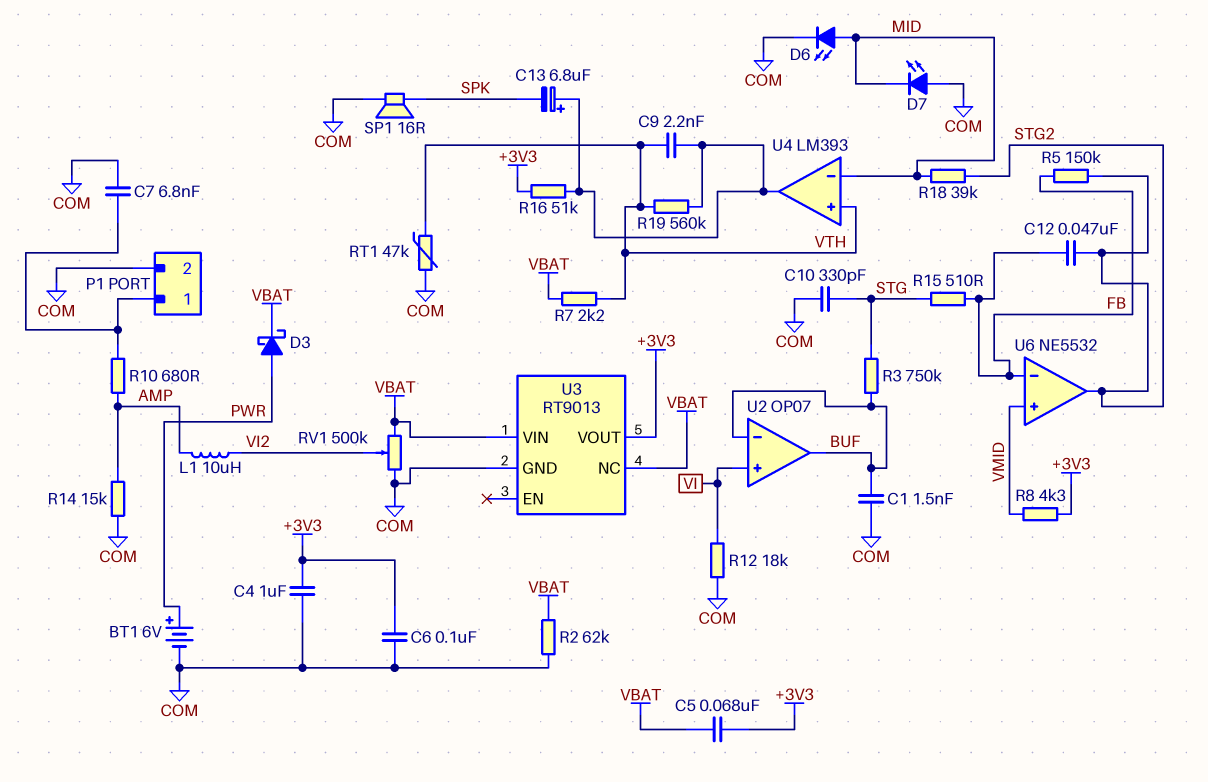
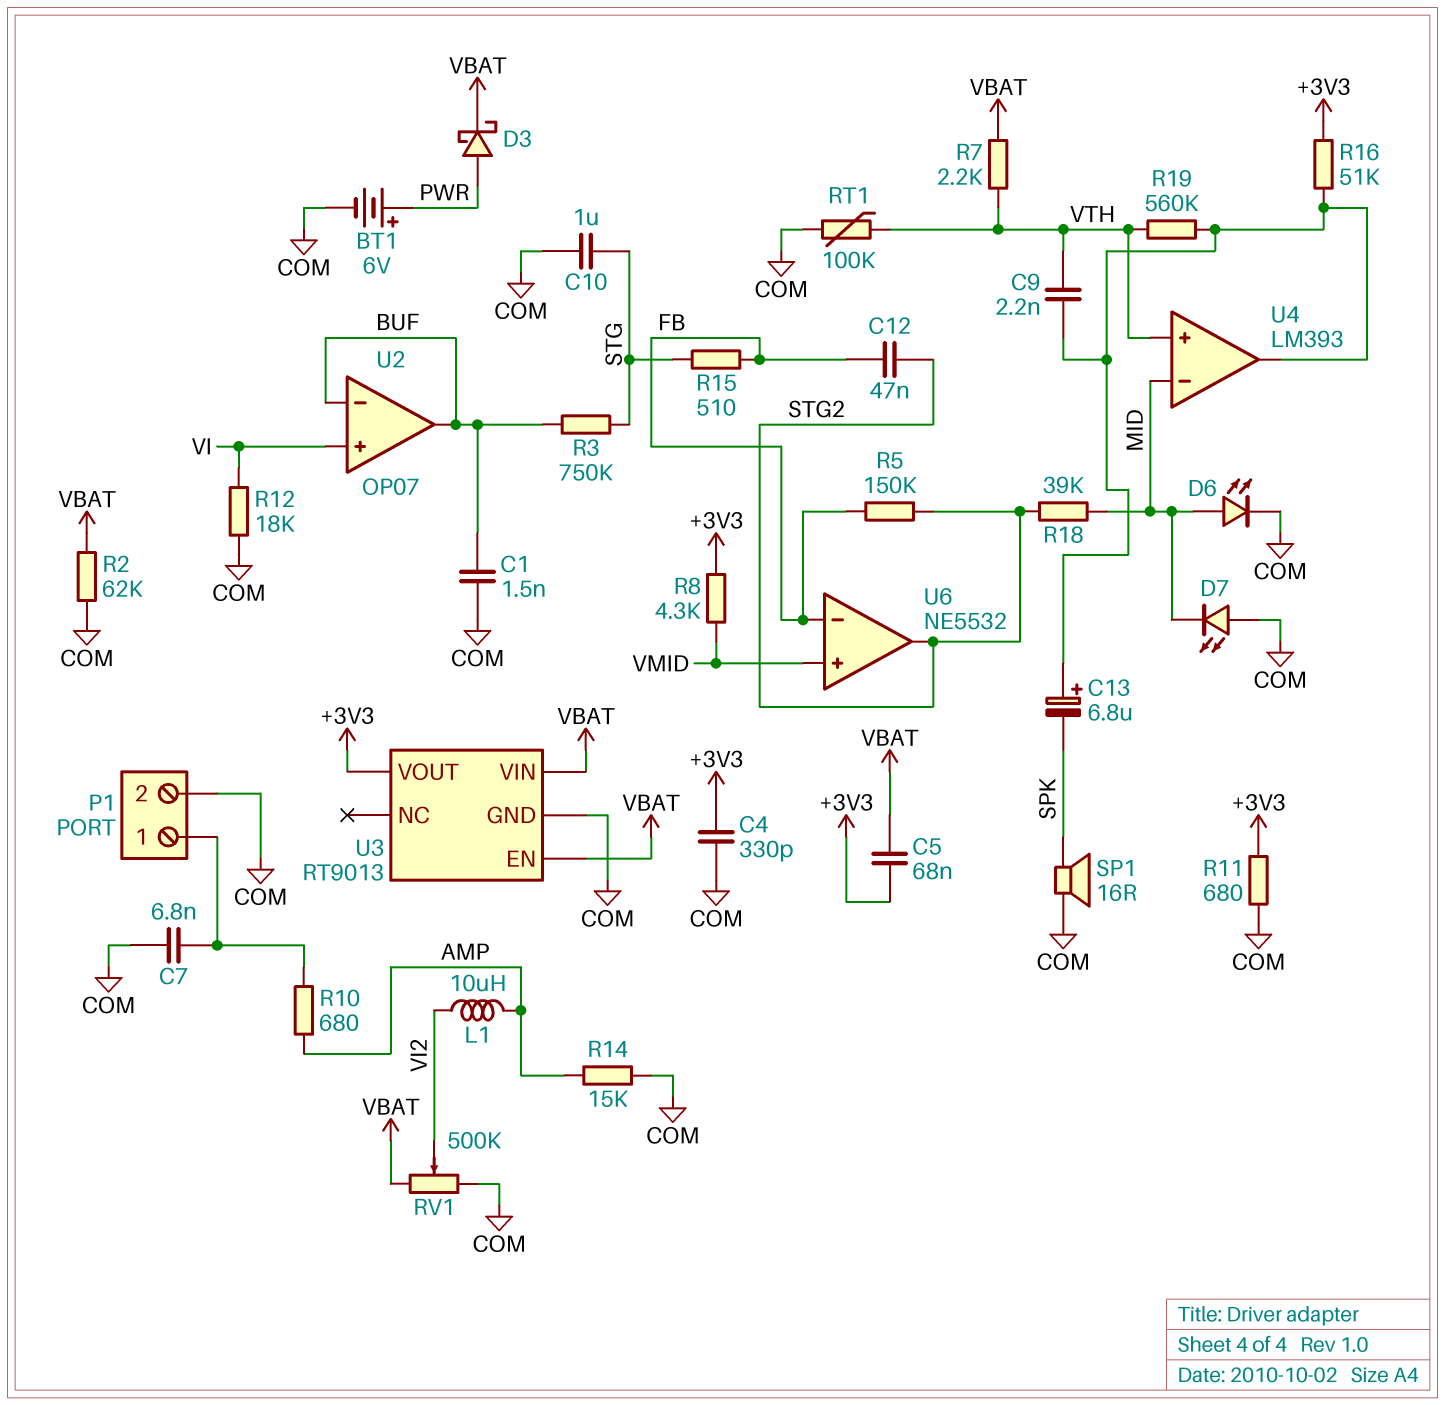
C4: 1uF (+3V3, COM) -> 330pF (+3V3, COM)
C6: 100nF (+3V3, COM) -> none
C10: 330pF (COM, STG) -> 1uF (COM, STG)
R11: none -> 680 (+3V3, COM)
RT1: 47k (COM, VTH) -> 100k (COM, VTH)
U3 pin EN: none -> VBAT
U3 pin NC: VBAT -> none

